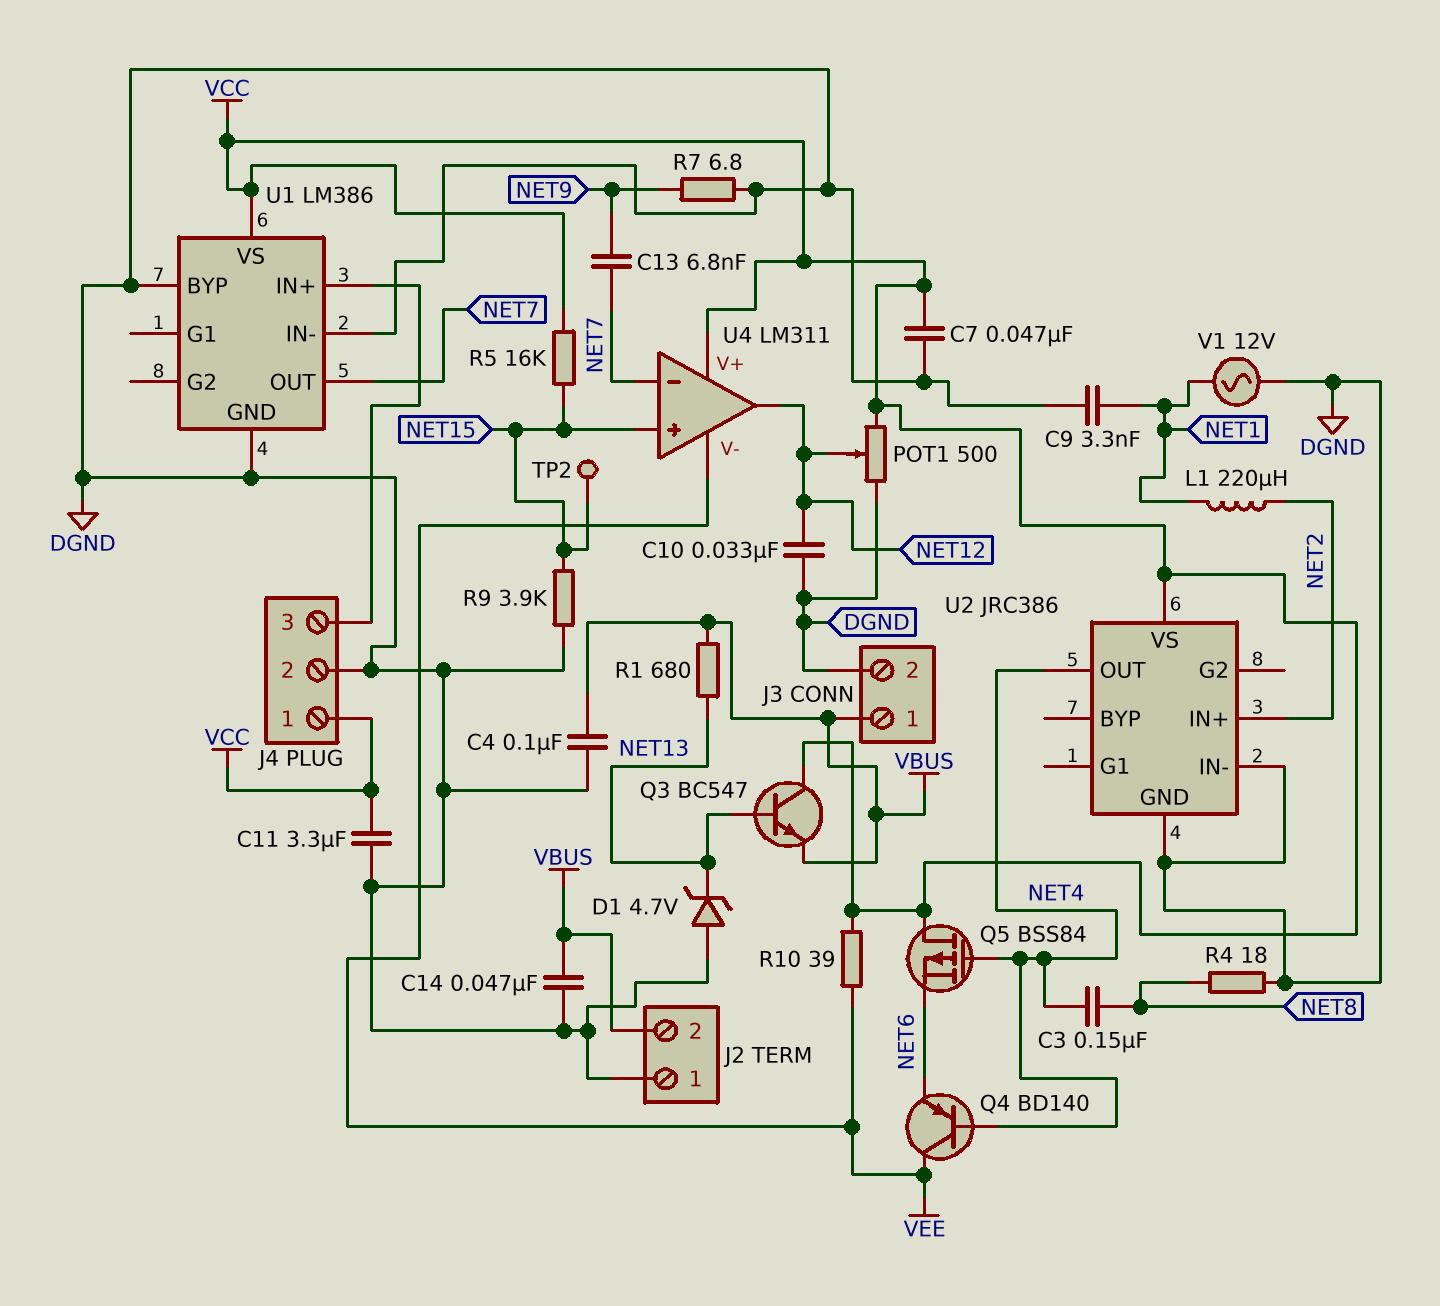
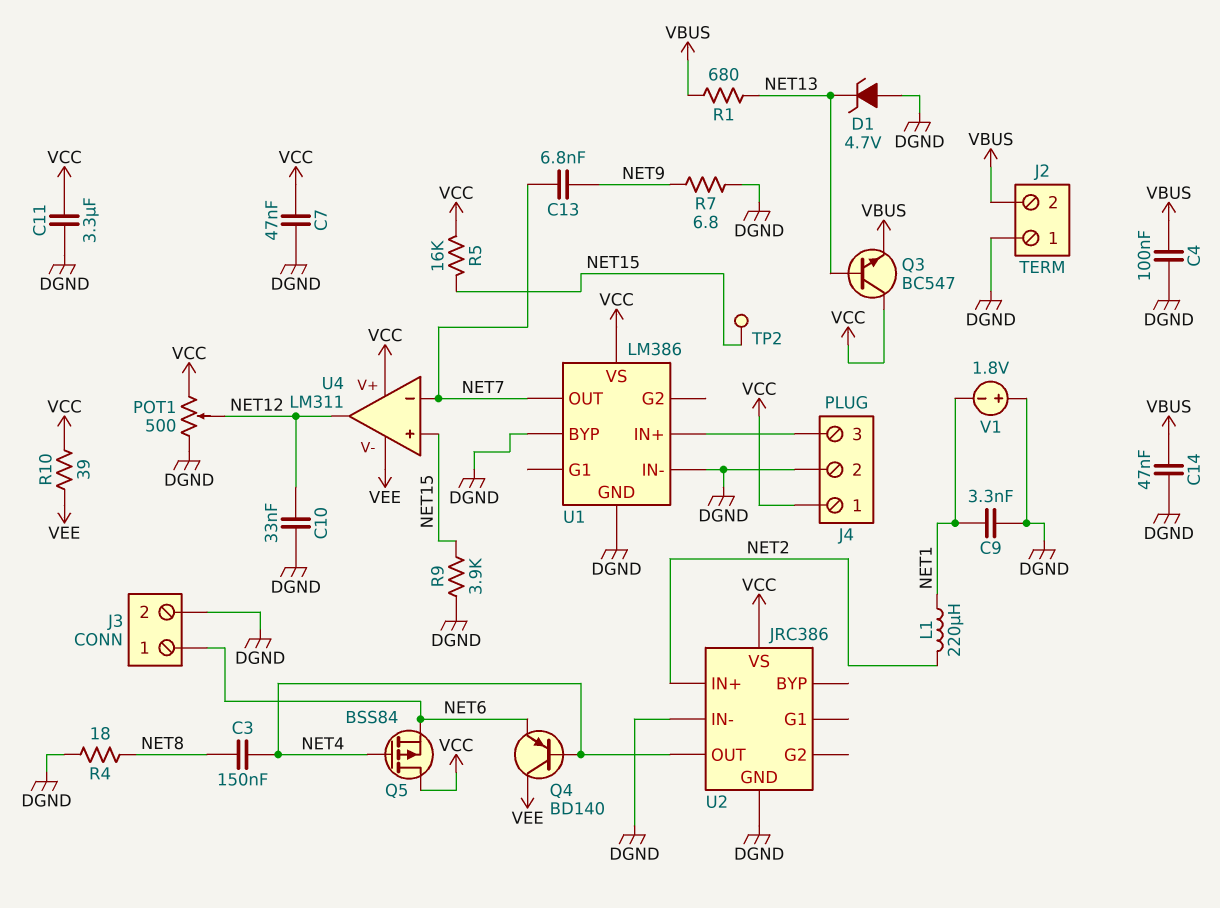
J3 pin 1: VBUS -> NET6
V1: AC 12V (DGND, NET1) -> 1.8V (plus DGND, minus NET1)

